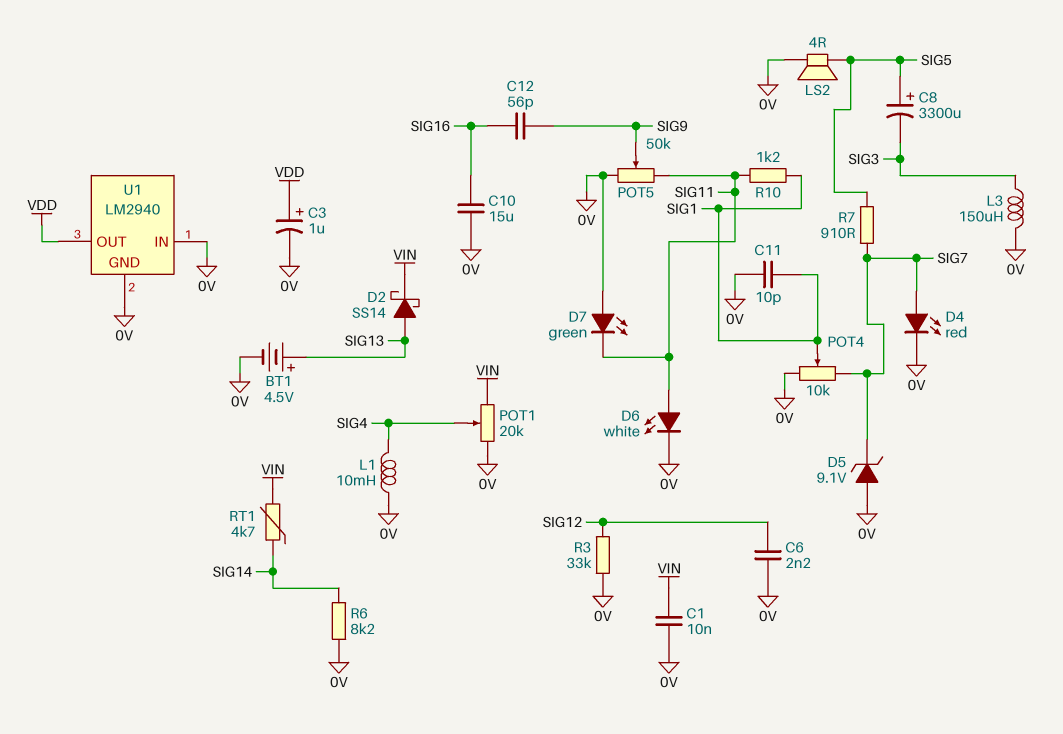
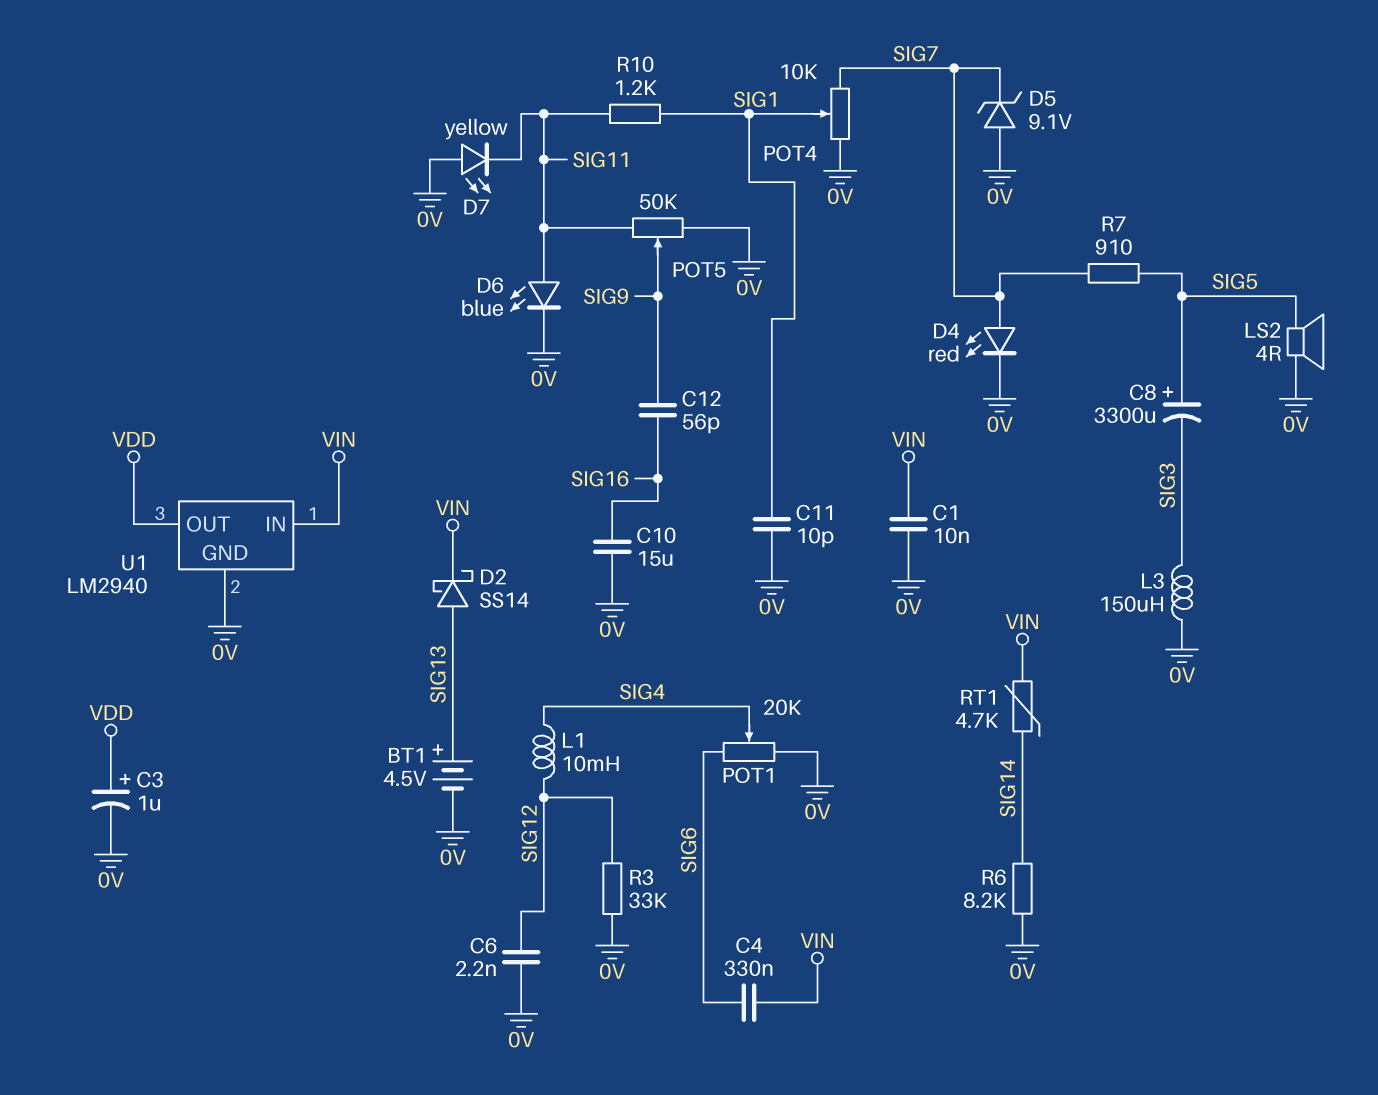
C4: none -> 330nF (SIG6, VIN)
D6: LED white (A SIG11, K 0V) -> LED blue (A SIG11, K 0V)
D7: LED green (A 0V, K SIG11) -> LED yellow (A 0V, K SIG11)
L1: 10mH (0V, SIG4) -> 10mH (SIG4, SIG12)
POT1: 20k (0V, VIN, wiper SIG4) -> 20k (0V, SIG6, wiper SIG4)
U1 pin IN: 0V -> VIN

